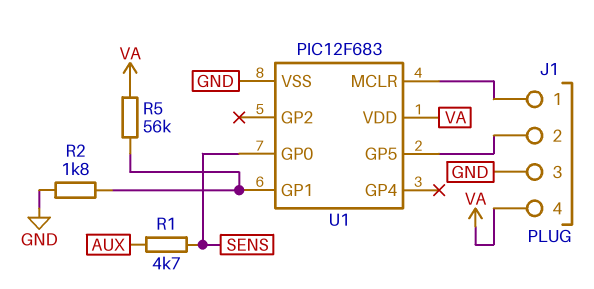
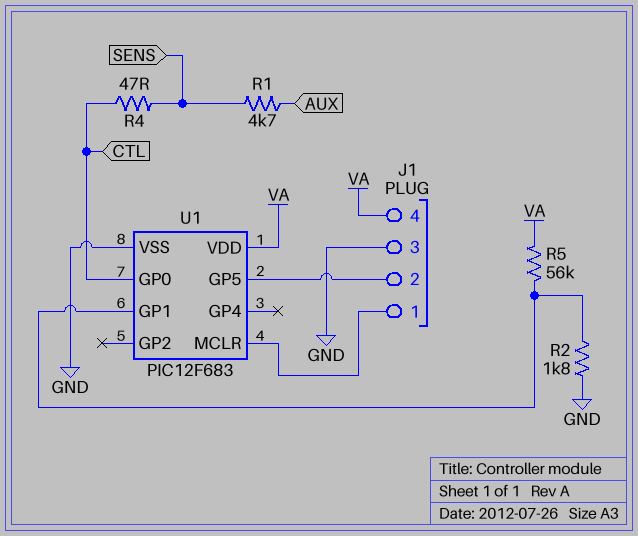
R4: none -> 47 (CTL, SENS)
U1 pin GP0: SENS -> CTL

